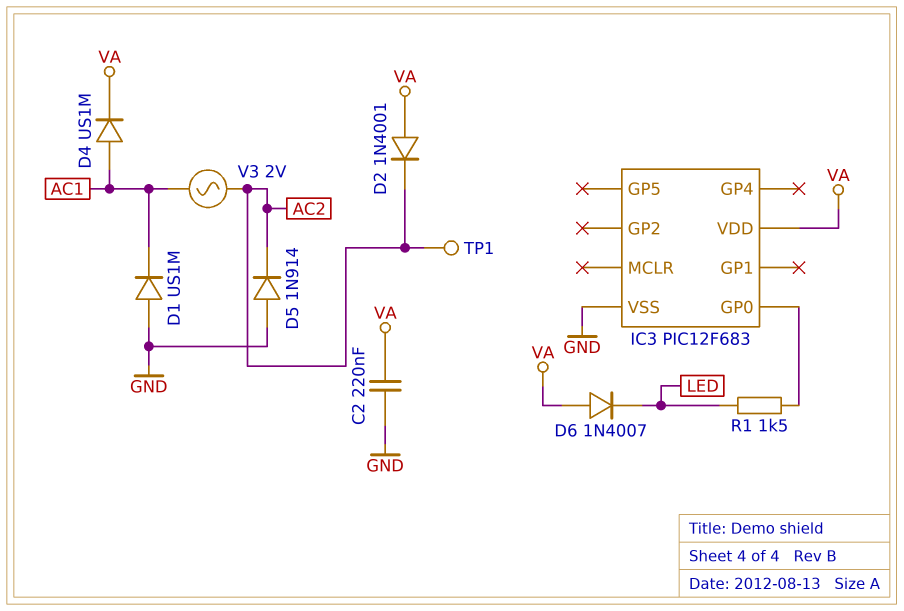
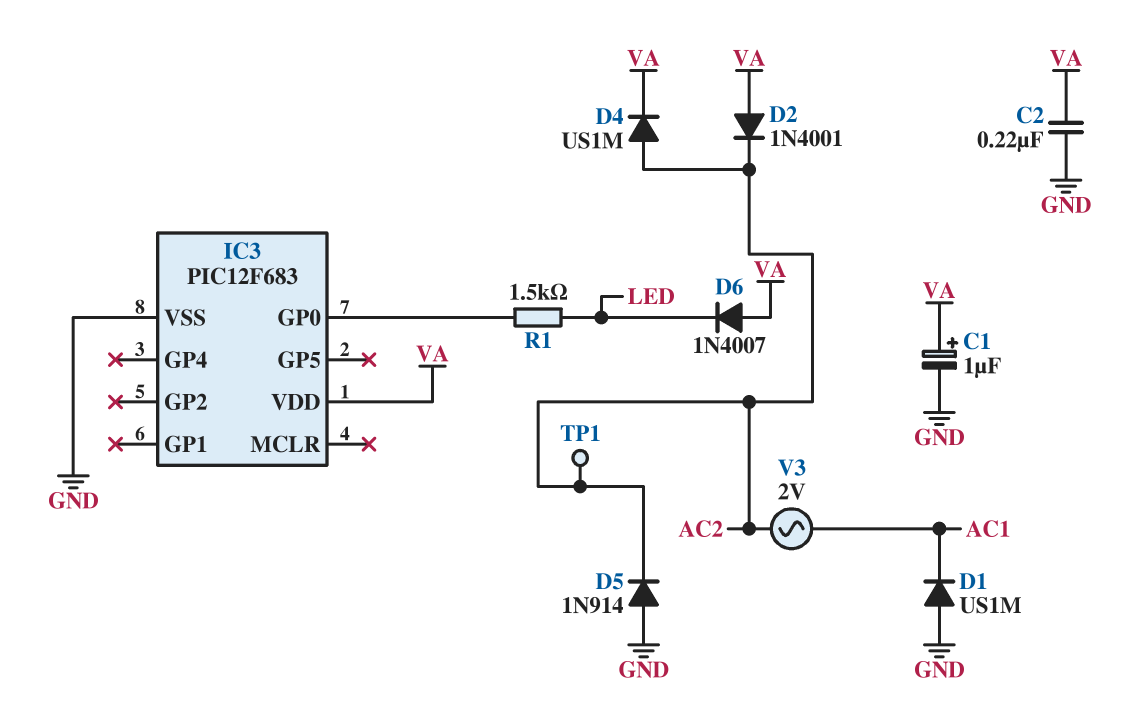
C1: none -> 1uF (plus VA, minus GND)
D4: diode US1M (A AC1, K VA) -> diode US1M (A AC2, K VA)

